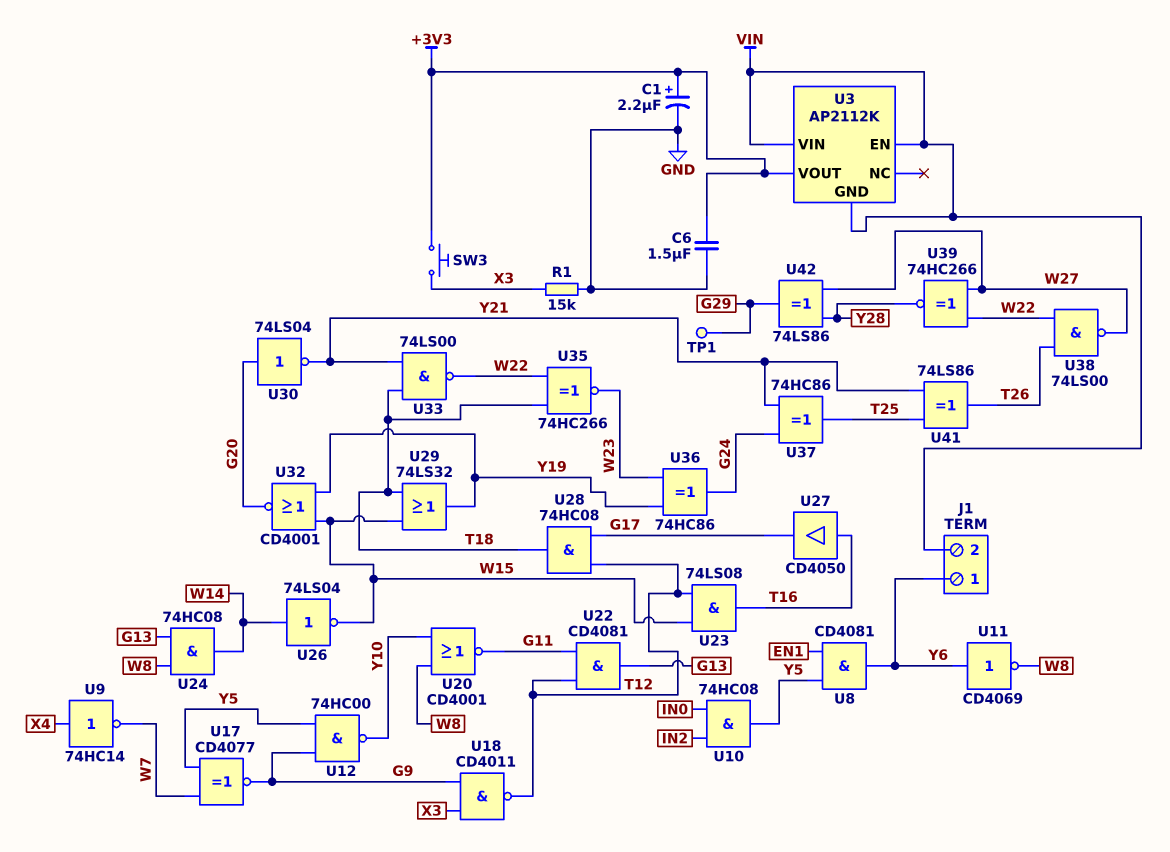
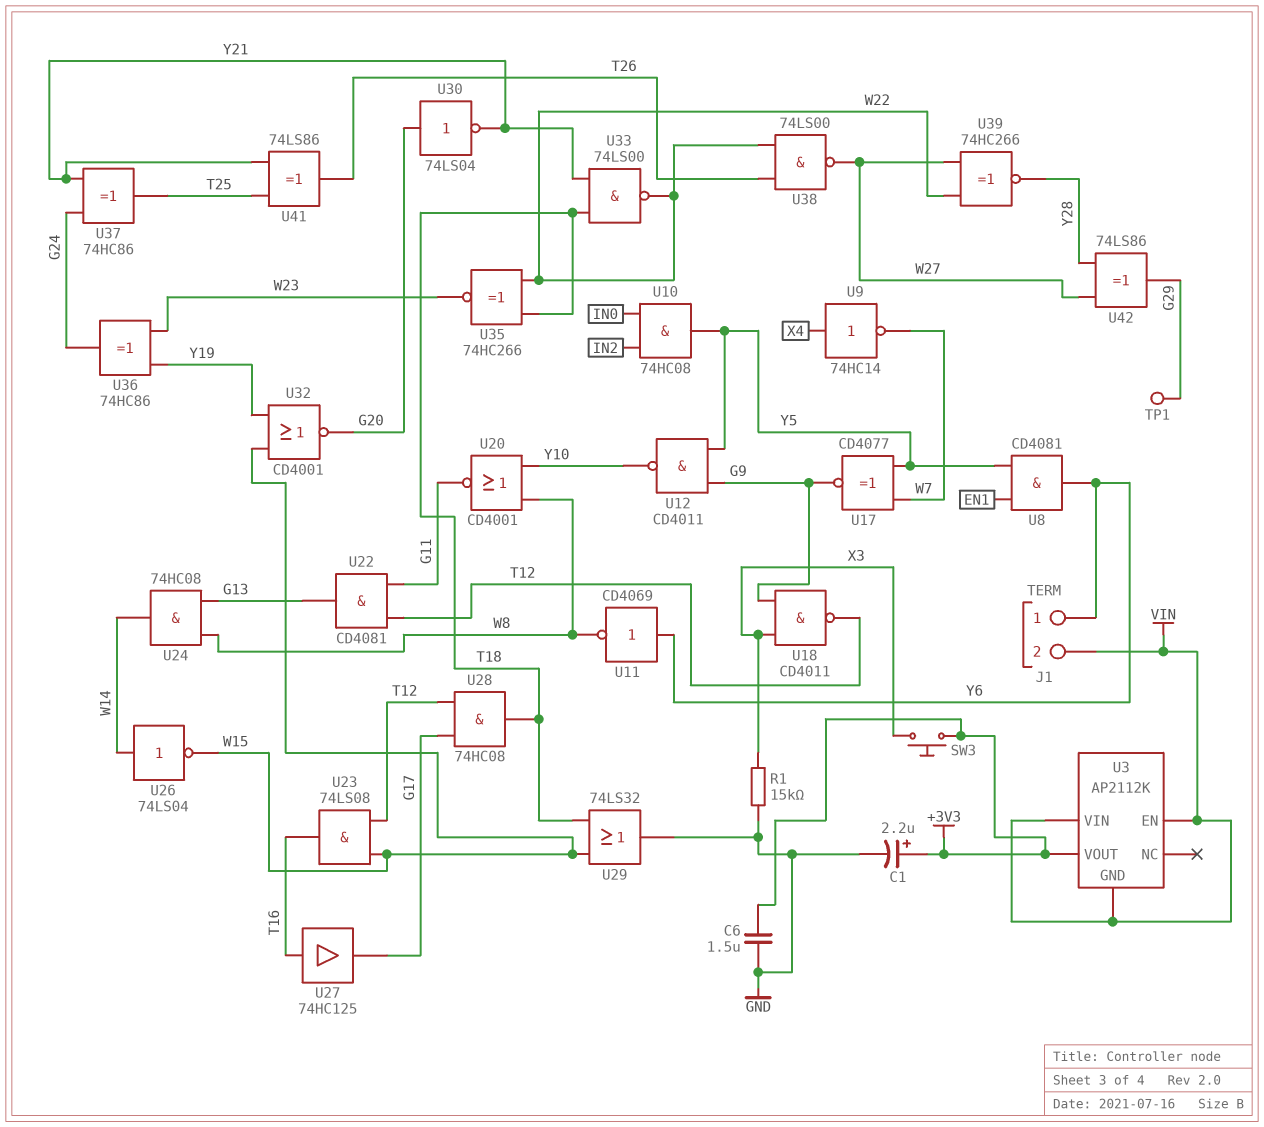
U12: NAND 74HC00 (in G9, in Y5, out Y10) -> NAND CD4011 (in G9, in Y5, out Y10)
U27: buffer CD4050 (in T16, out G17) -> buffer 74HC125 (in T16, out G17)
U29: OR 74LS32 (in T18, in W15, out Y19) -> OR 74LS32 (in T18, in W15, out GND)

